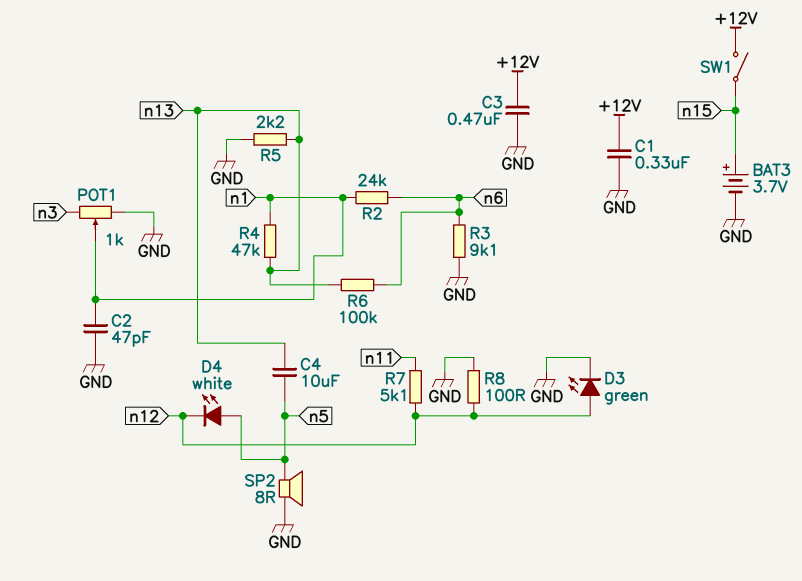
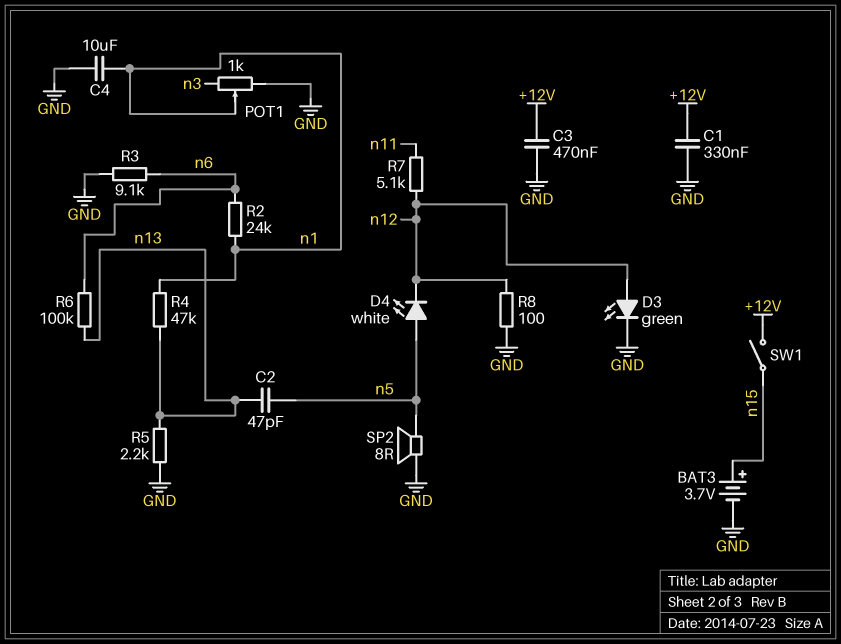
C2: 47pF (GND, n1) -> 47pF (n5, n13)
C4: 10uF (n5, n13) -> 10uF (GND, n1)

